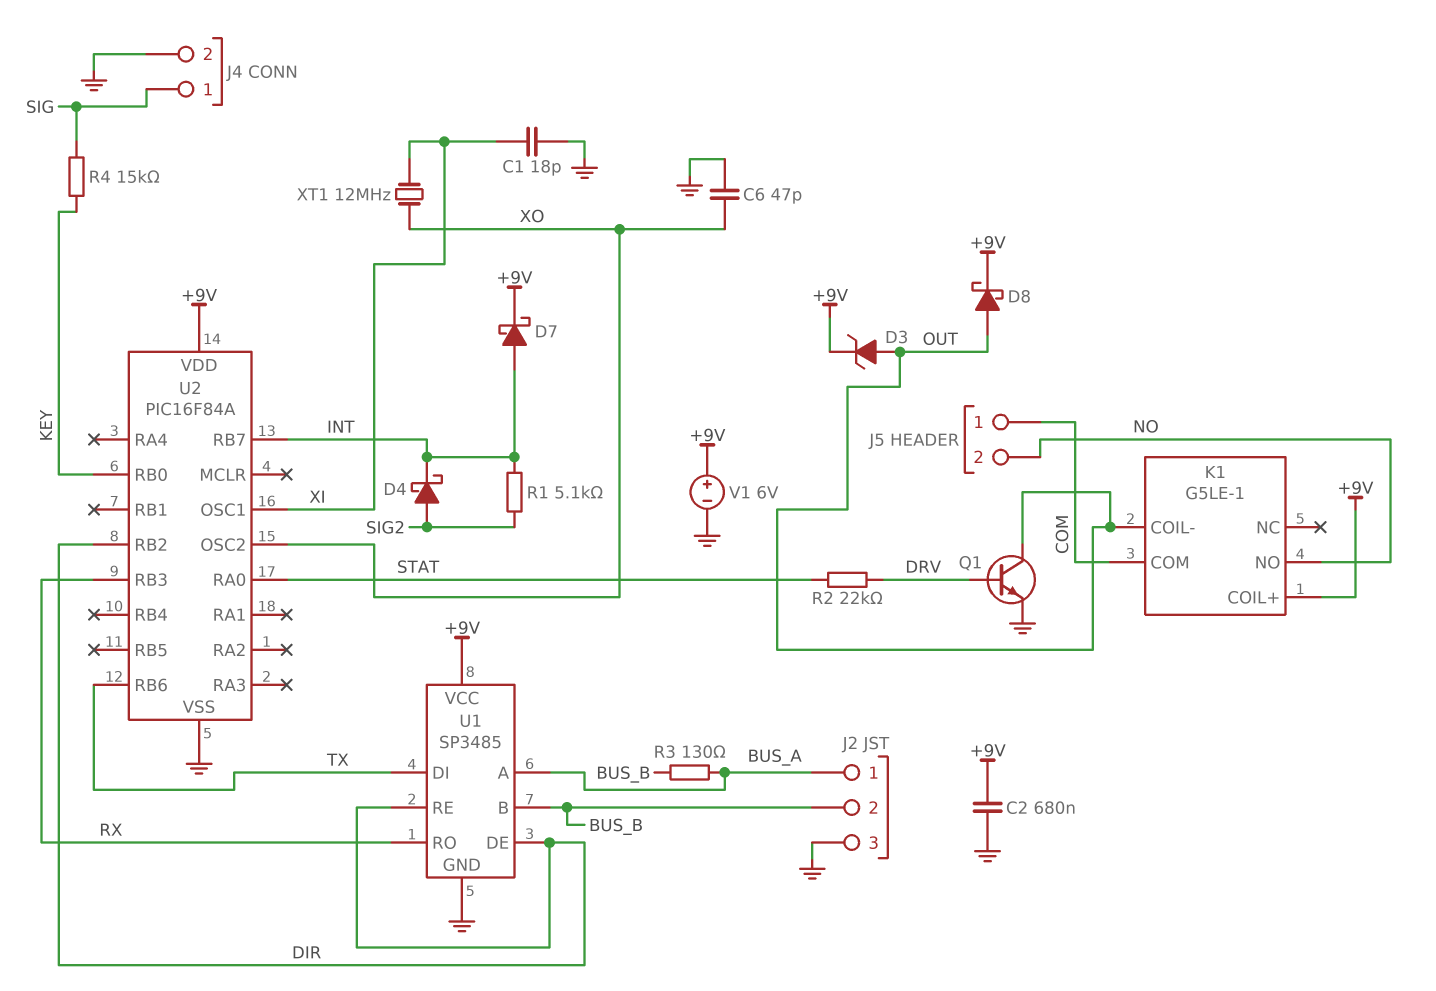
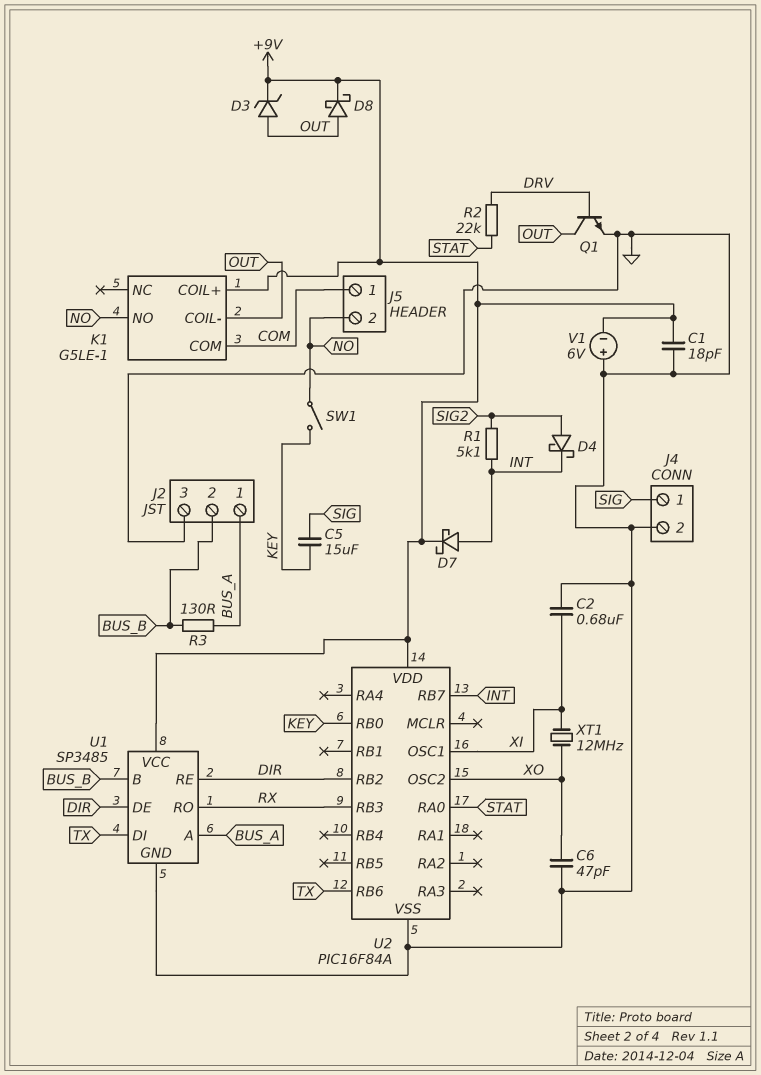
C1: 18pF (GND, XI) -> 18pF (+9V, GND)
C2: 680nF (+9V, GND) -> 680nF (GND, XI)
C5: none -> 15uF (KEY, SIG)
R4: 15k (KEY, SIG) -> none
SW1: none -> switch (KEY, NO)
V1: 6V (plus +9V, minus GND) -> 6V (plus GND, minus +9V)

